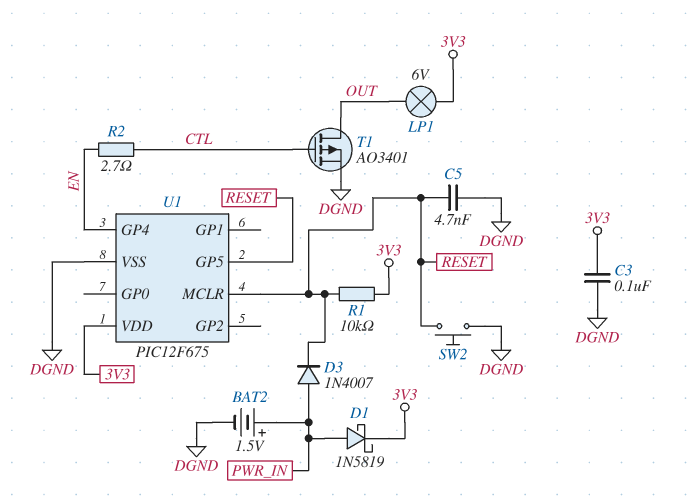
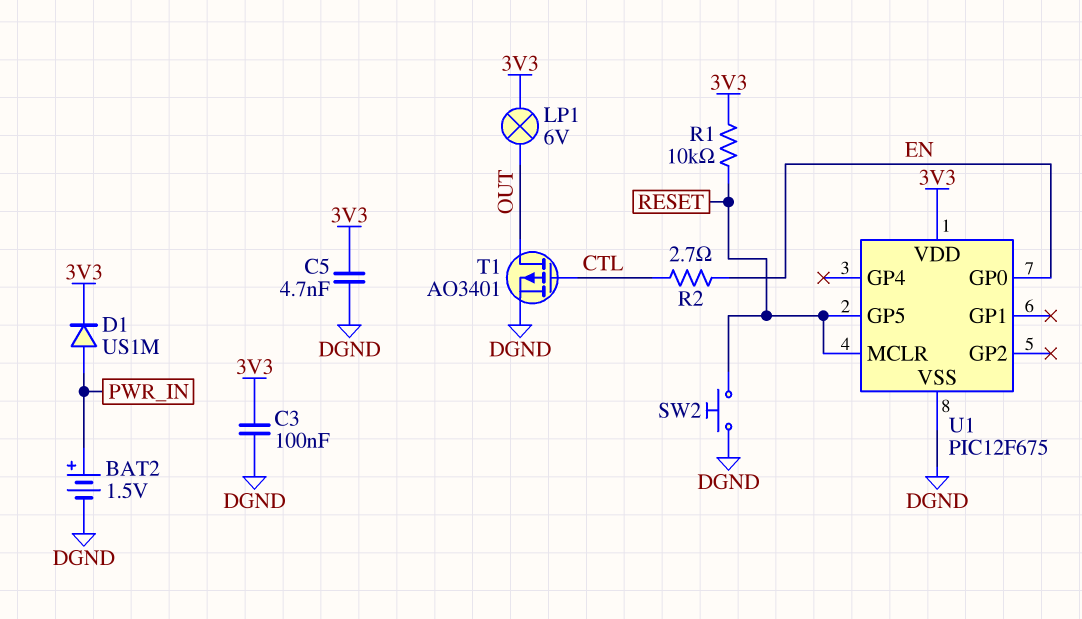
C5: 4.7nF (DGND, RESET) -> 4.7nF (3V3, DGND)
D1: schottky 1N5819 (A PWR_IN, K 3V3) -> diode US1M (A PWR_IN, K 3V3)
D3: diode 1N4007 (A PWR_IN, K RESET) -> none
U1 pin GP0: none -> EN
U1 pin GP4: EN -> none

